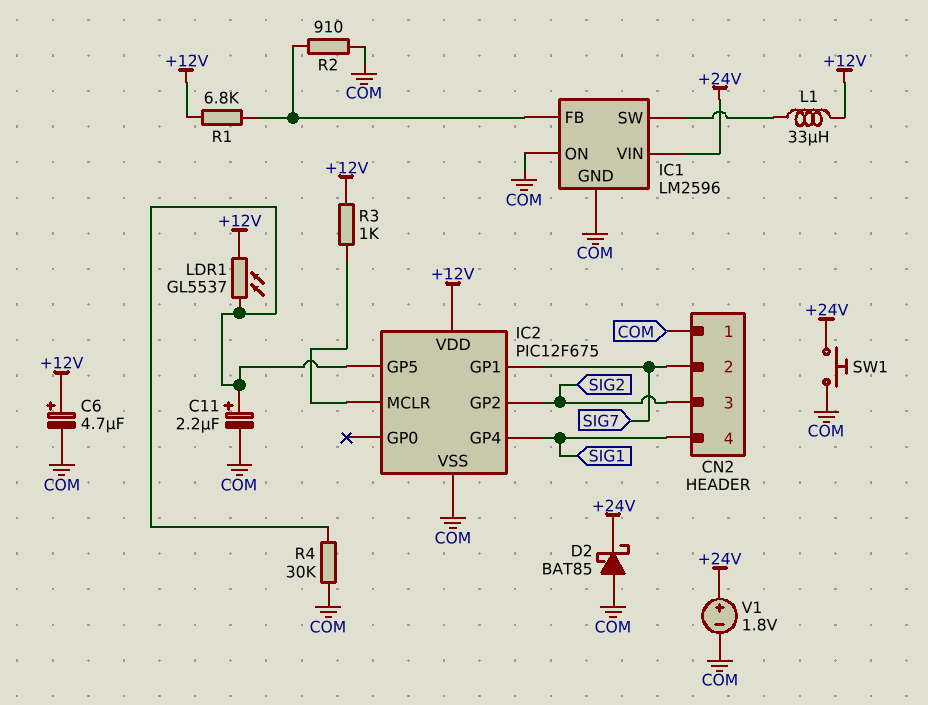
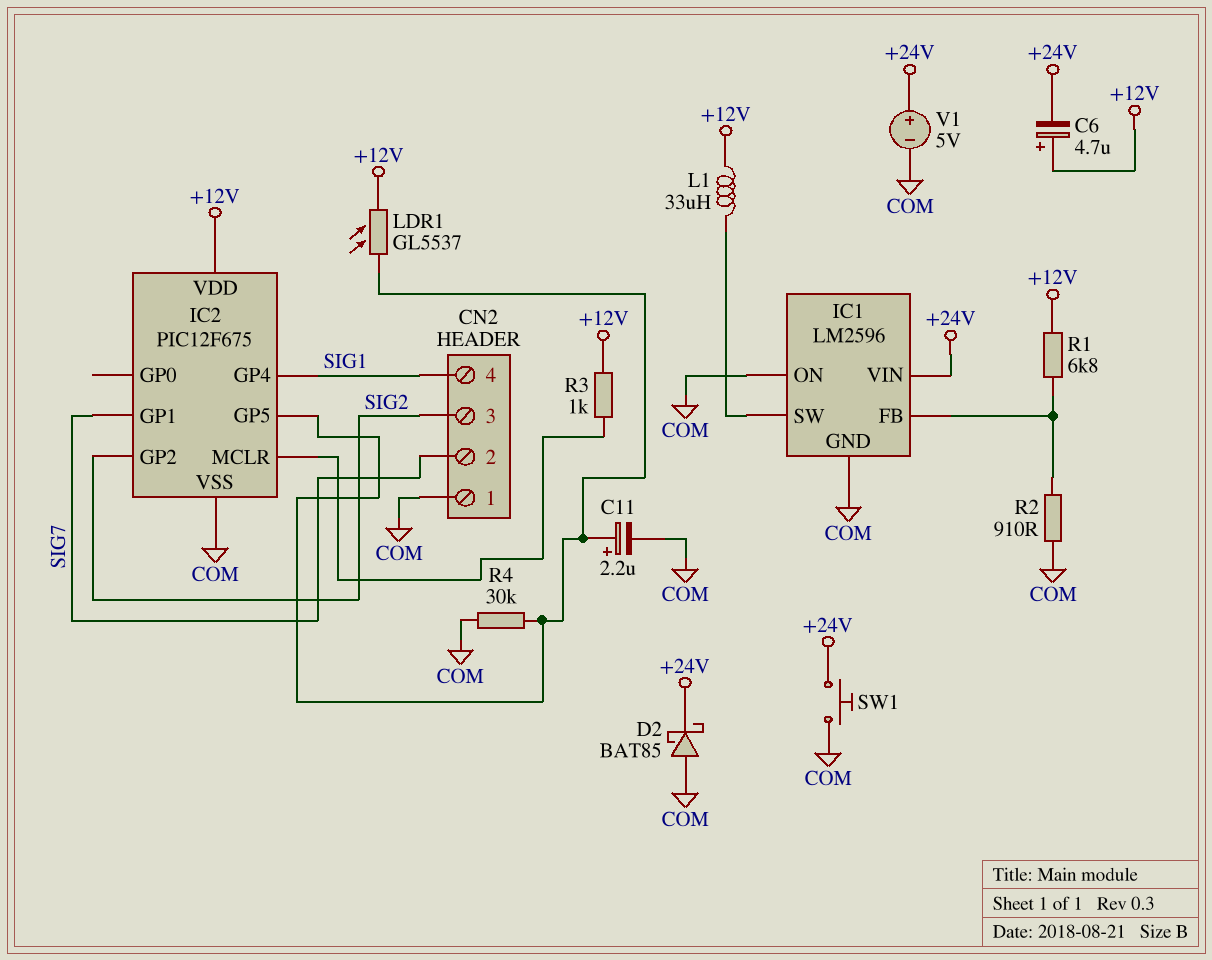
C6: 4.7uF (plus +12V, minus COM) -> 4.7uF (plus +12V, minus +24V)
V1: 1.8V (plus +24V, minus COM) -> 5V (plus +24V, minus COM)

